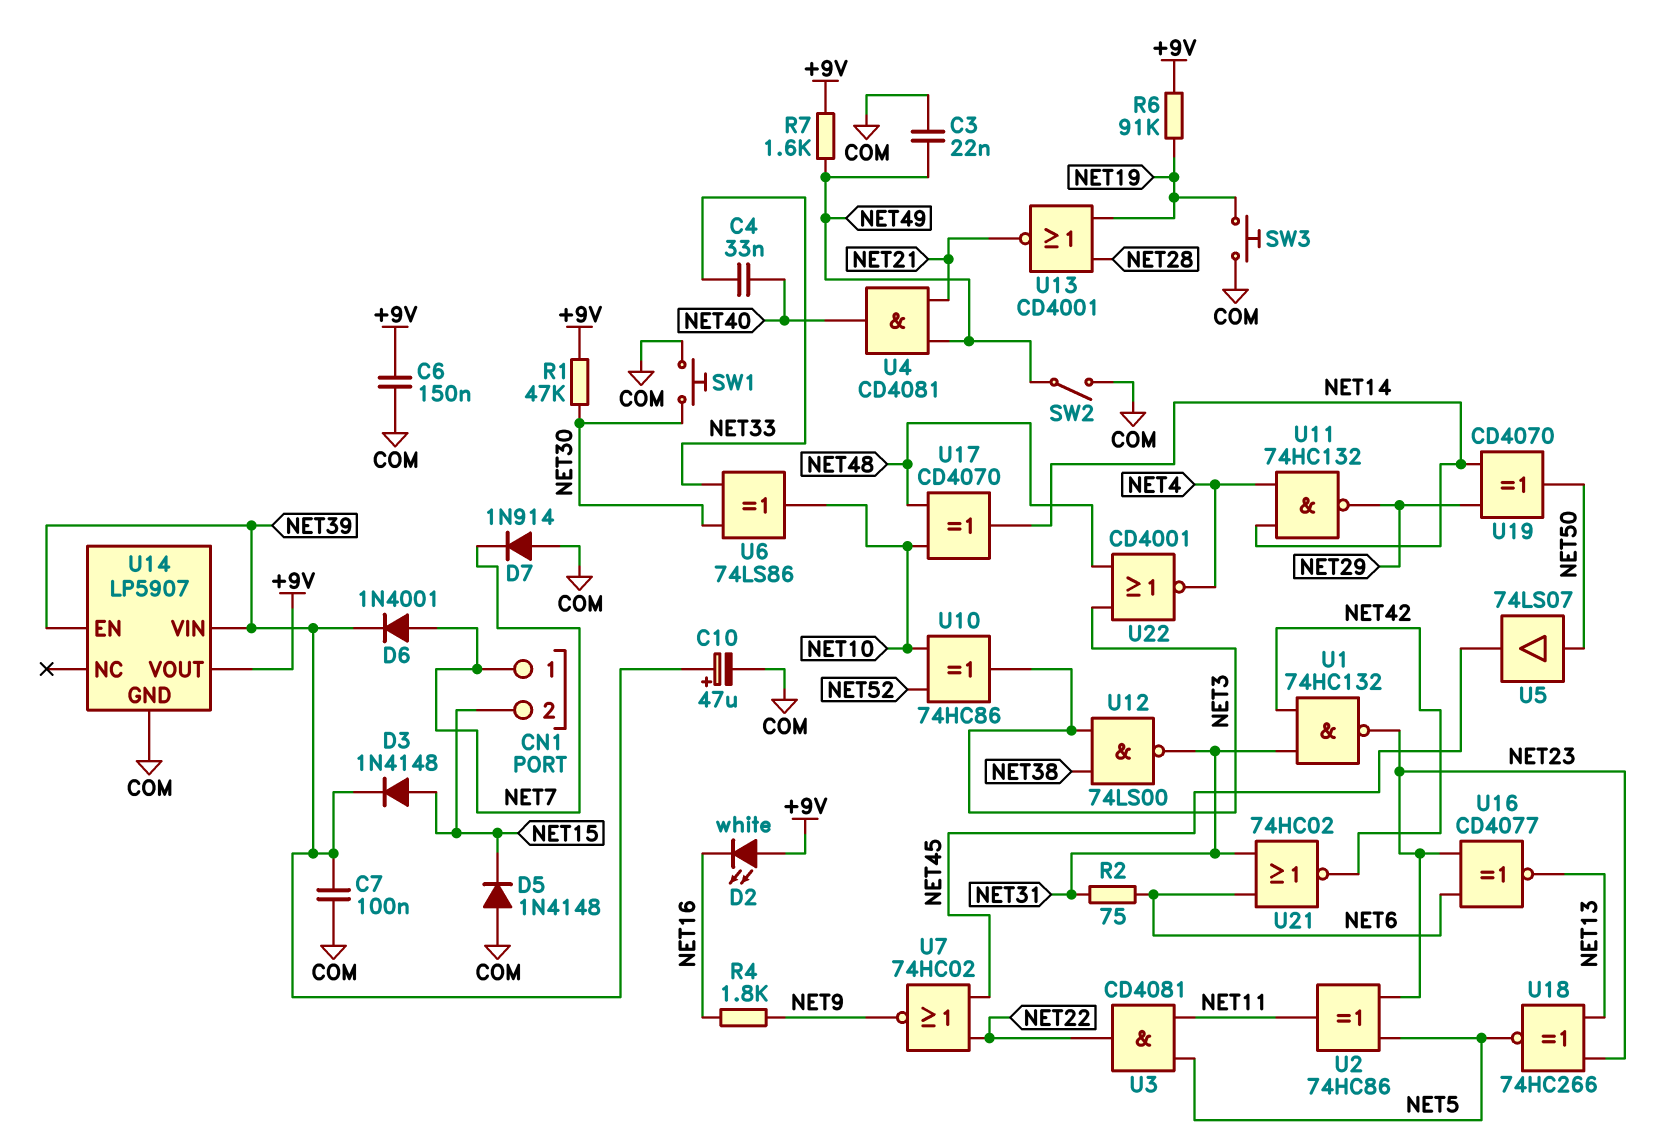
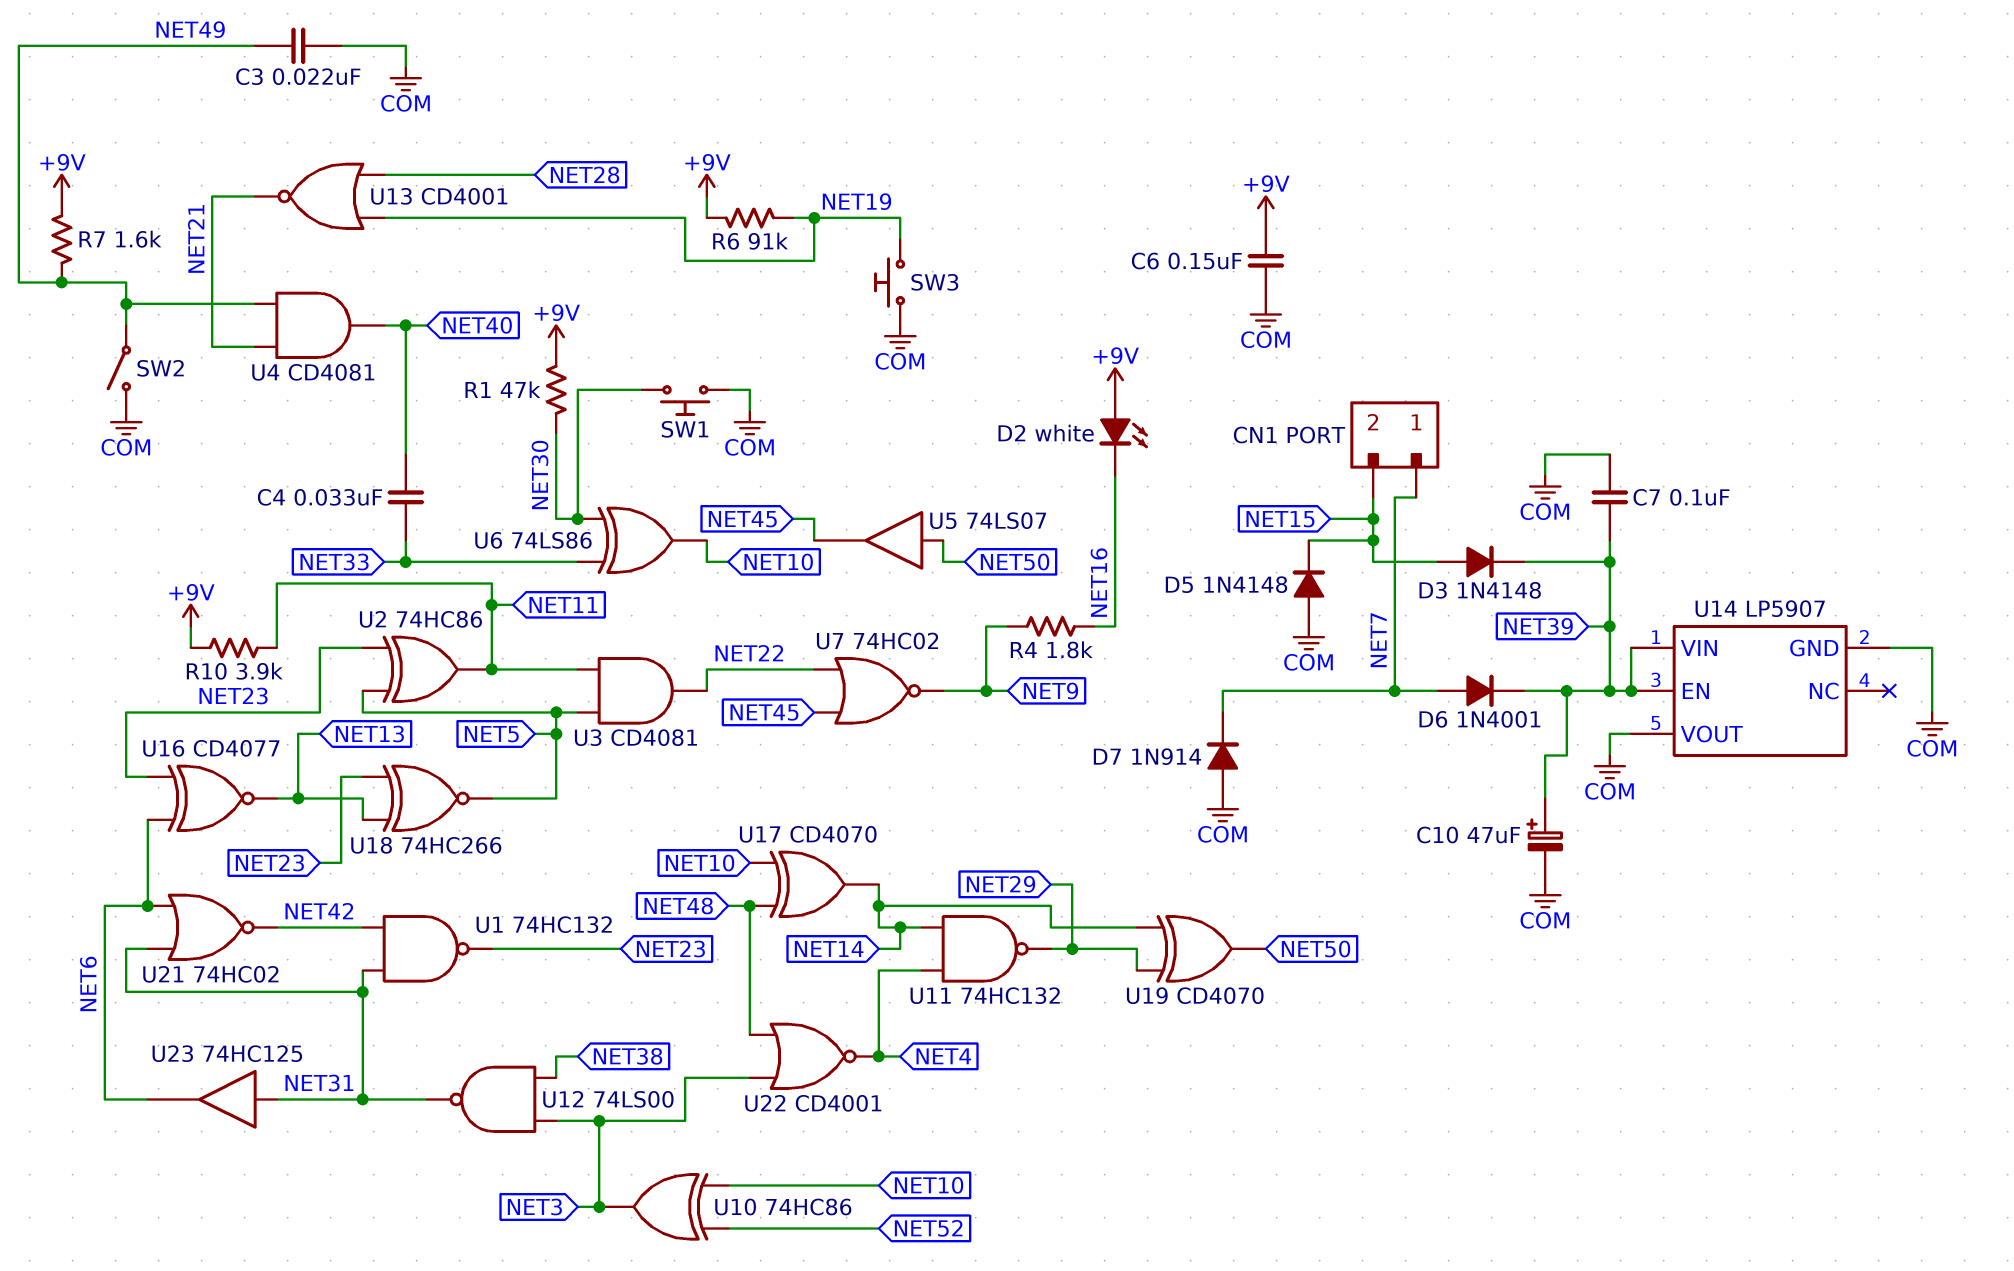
R2: 75 (NET6, NET31) -> none
R10: none -> 3.9k (+9V, NET11)
U14 pin VOUT: +9V -> COM
U23: none -> buffer 74HC125 (in NET31, out NET6)

